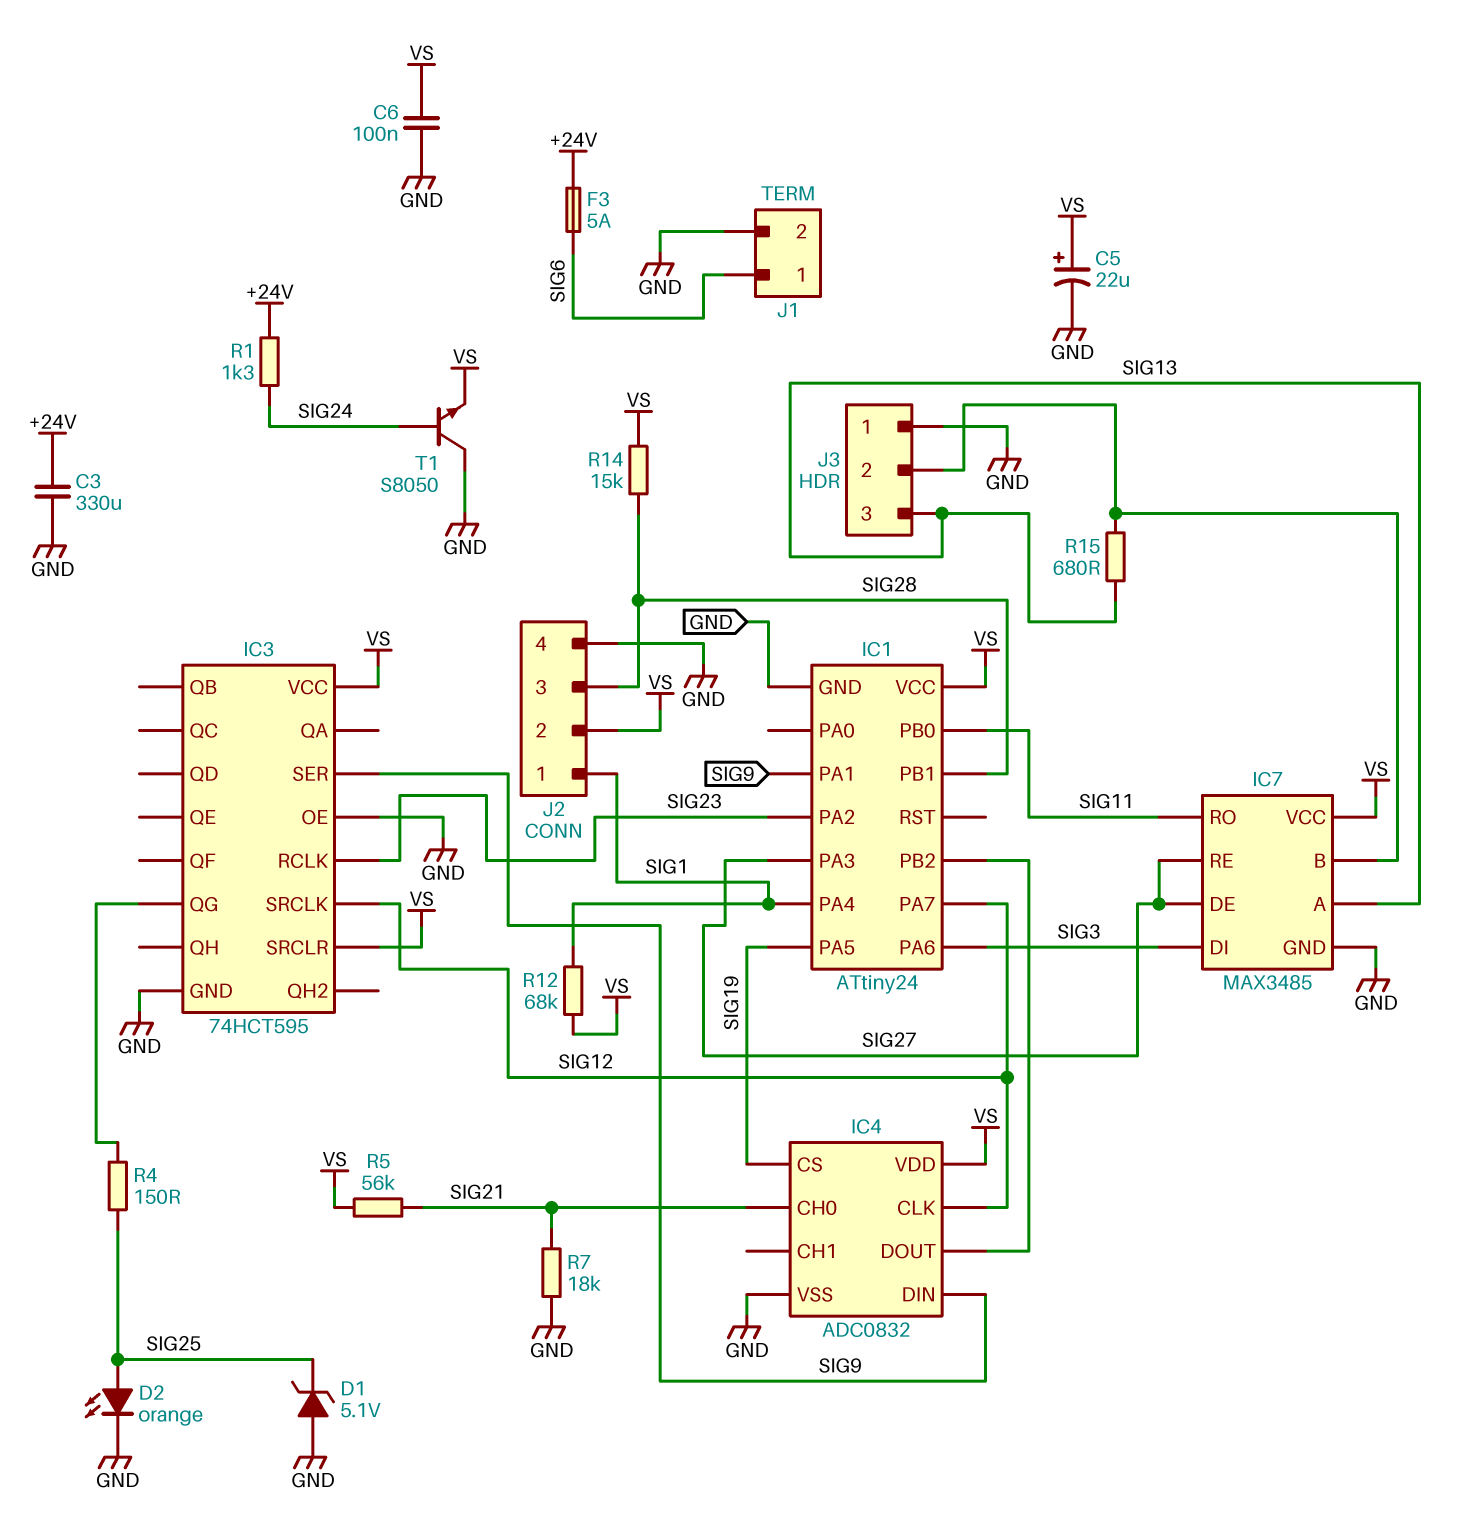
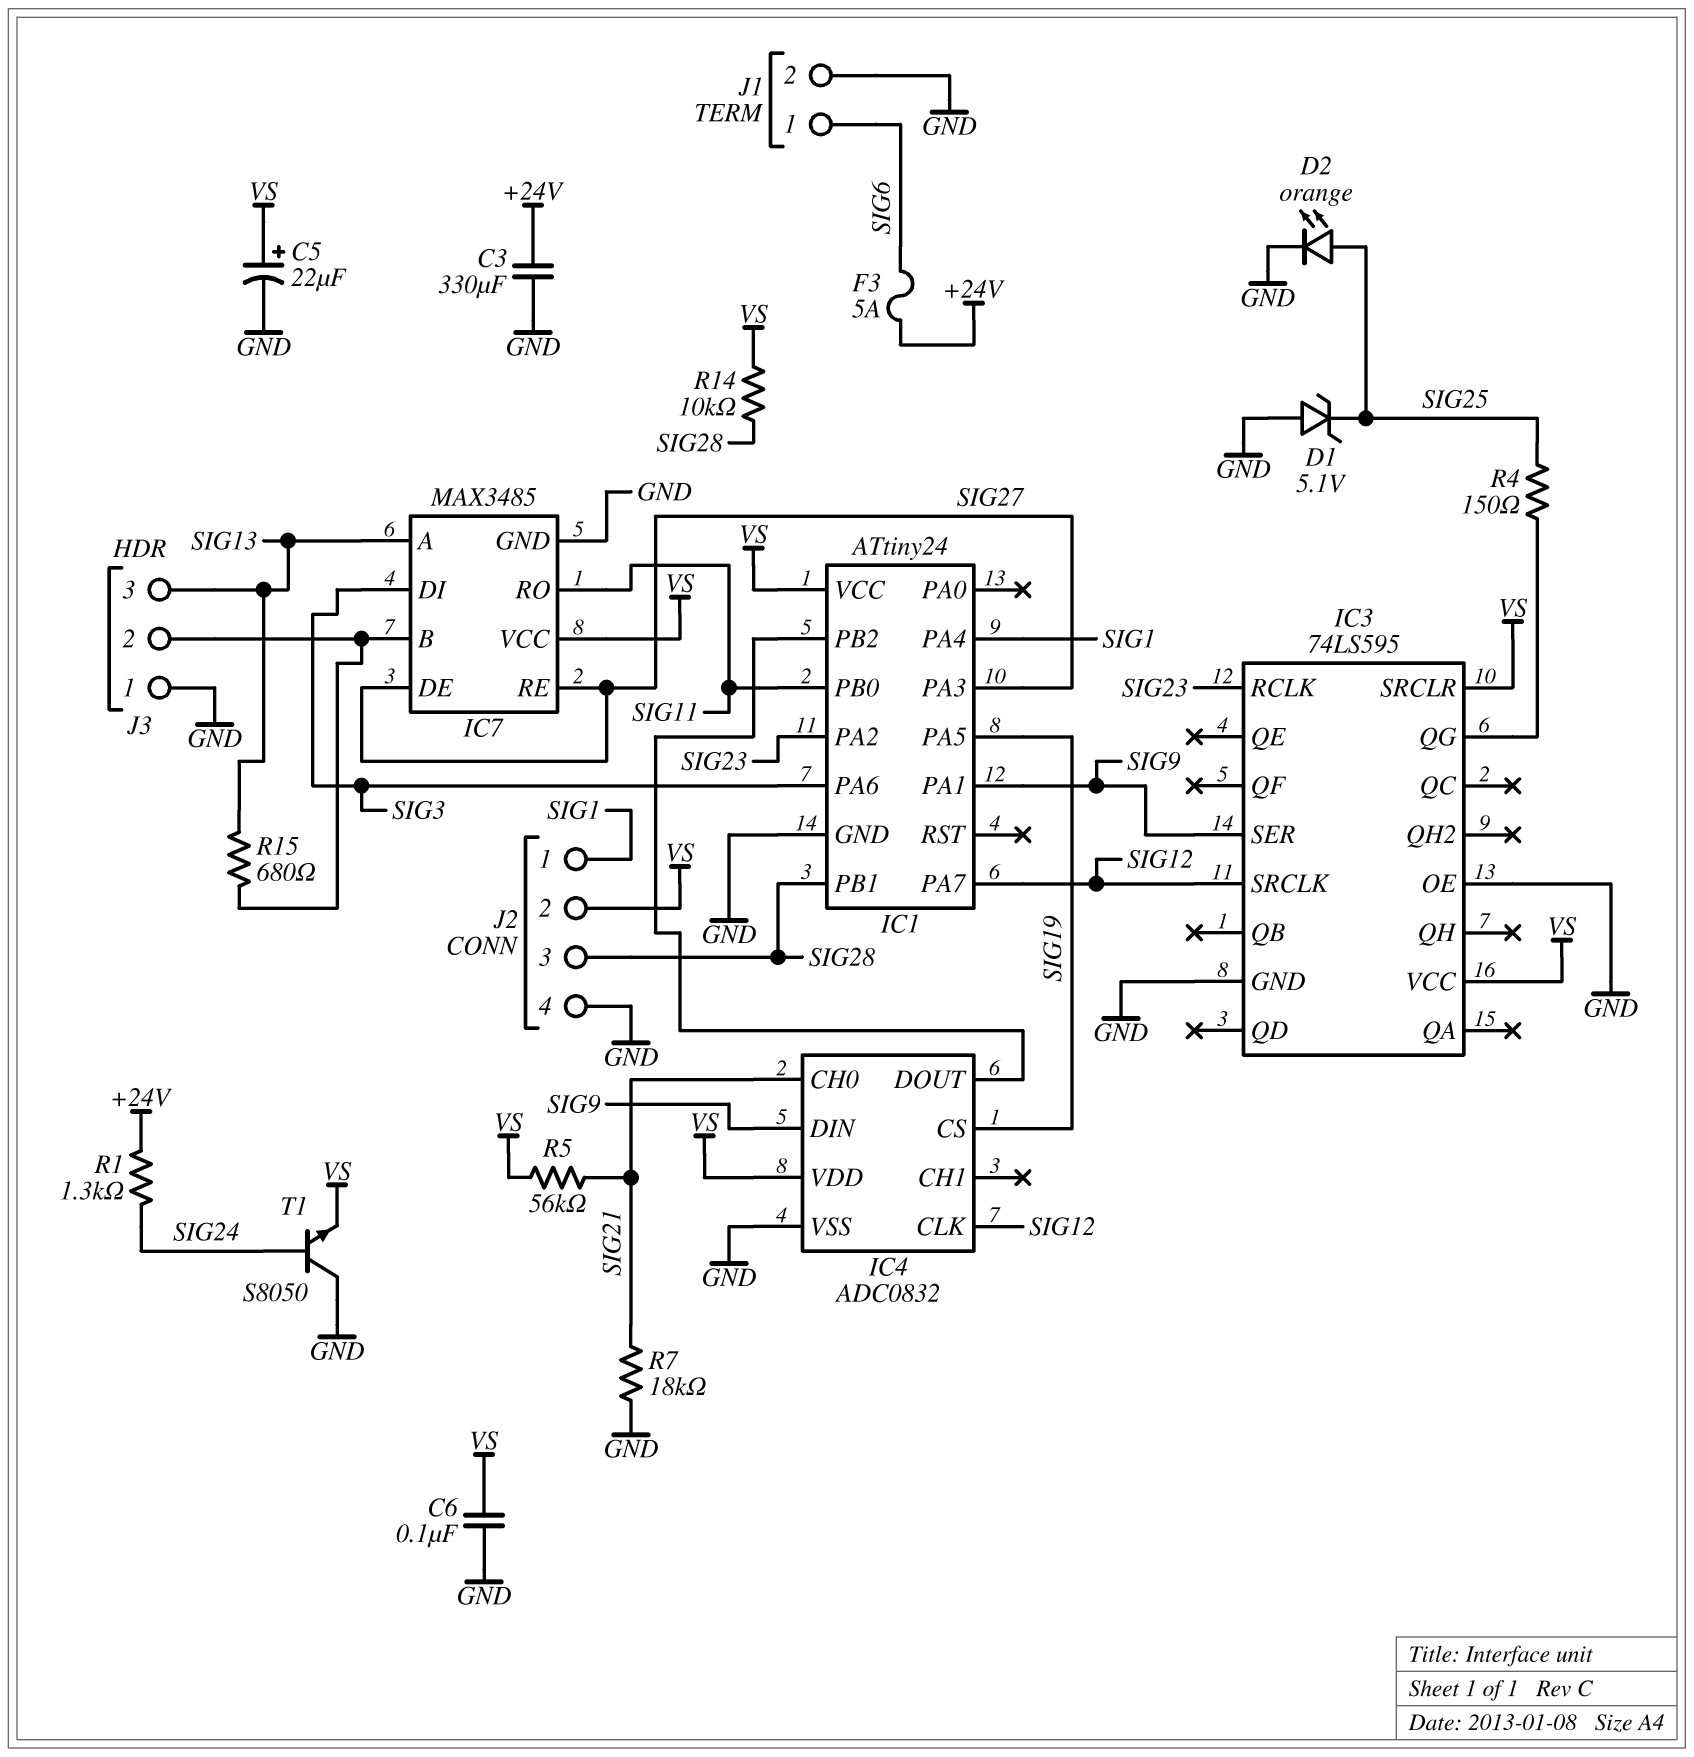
IC3: 74HCT595 -> 74LS595
R12: 68k (SIG1, VS) -> none
R14: 15k (SIG28, VS) -> 10k (SIG28, VS)

